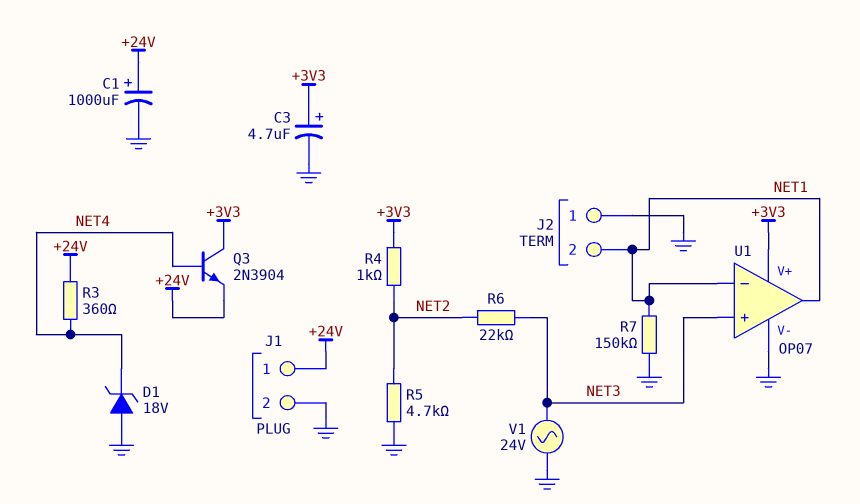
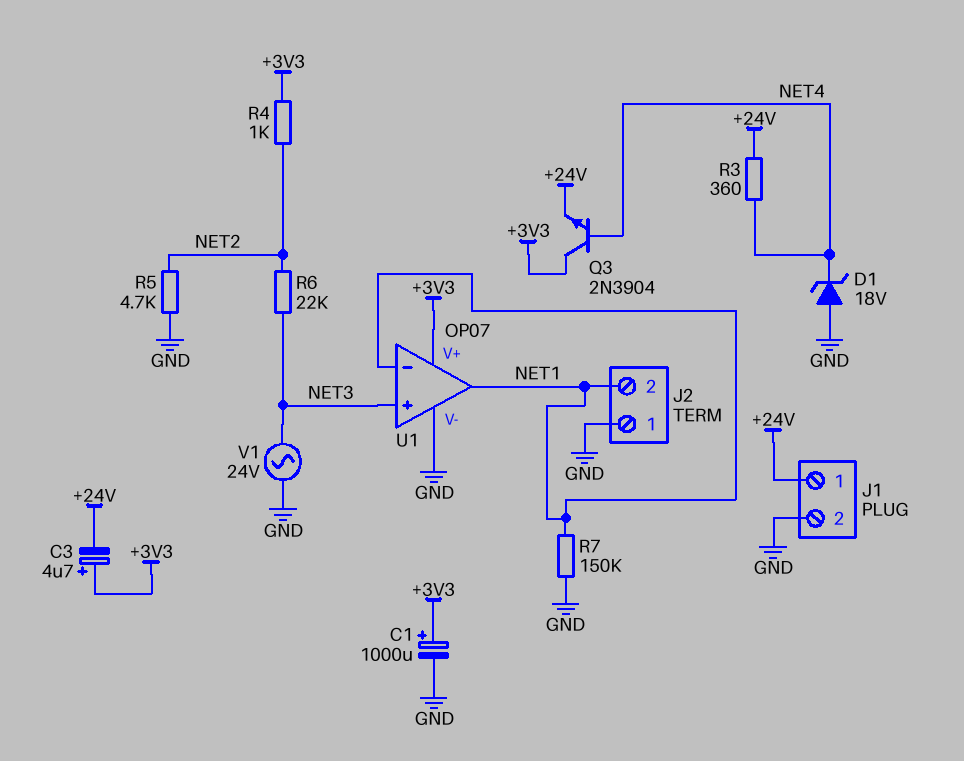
C1: 1000uF (plus +24V, minus GND) -> 1000uF (plus +3V3, minus GND)
C3: 4.7uF (plus +3V3, minus GND) -> 4.7uF (plus +3V3, minus +24V)

